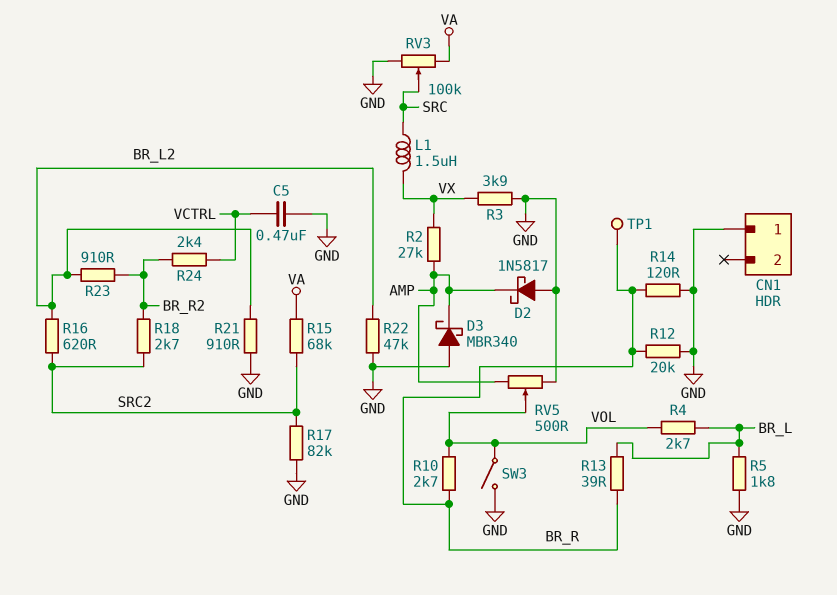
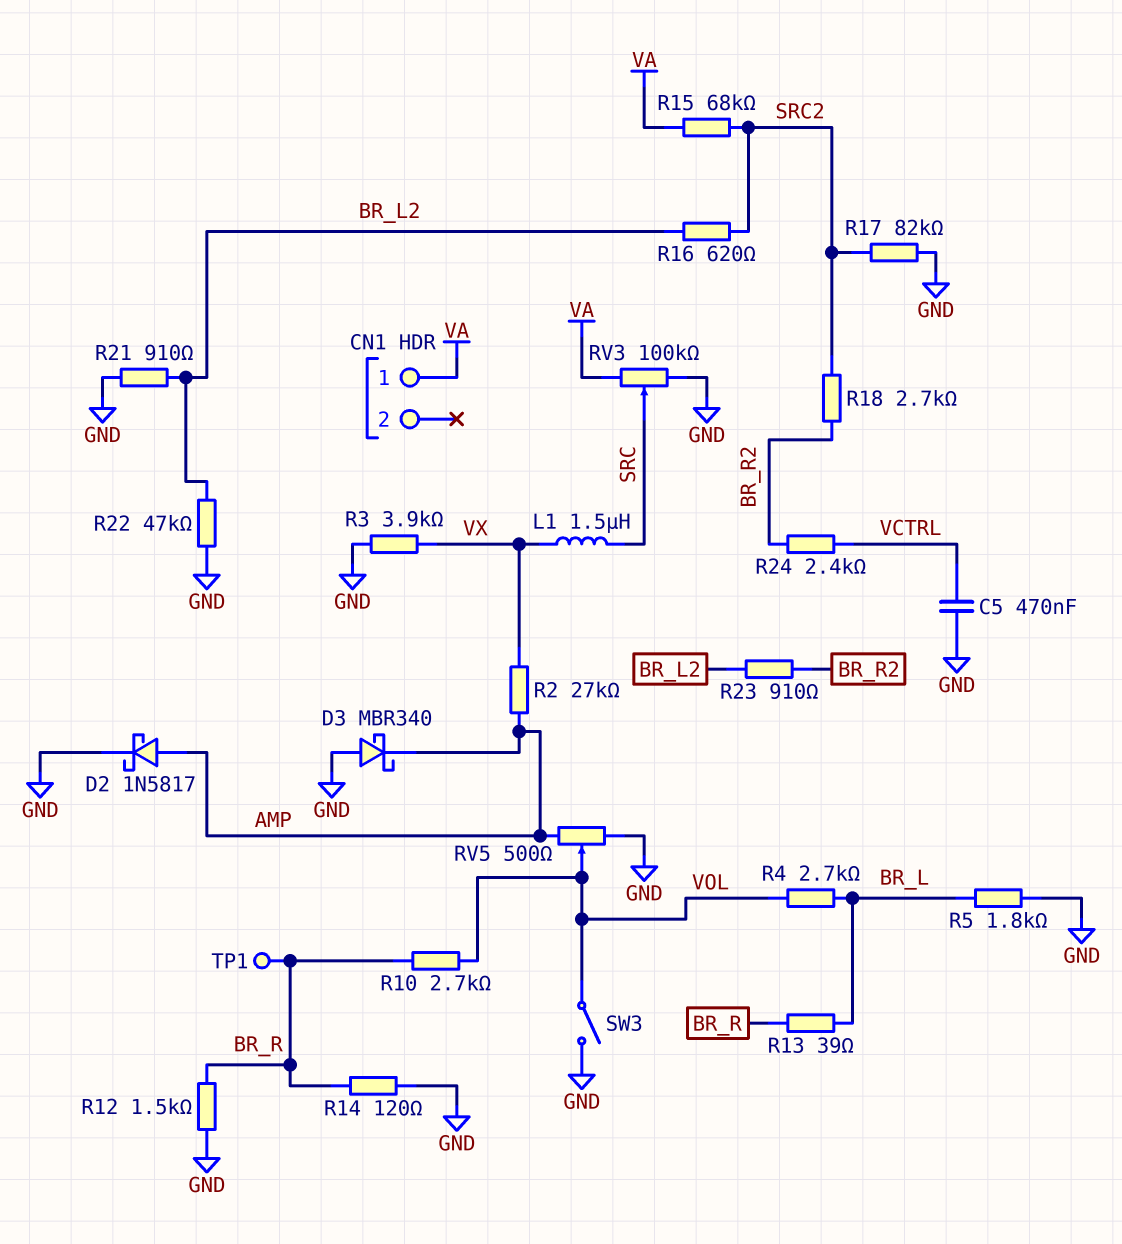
CN1 pin 1: GND -> VA
D2: schottky 1N5817 (A GND, K AMP) -> schottky 1N5817 (A AMP, K GND)
R12: 20k (BR_R, GND) -> 1.5k (BR_R, GND)

